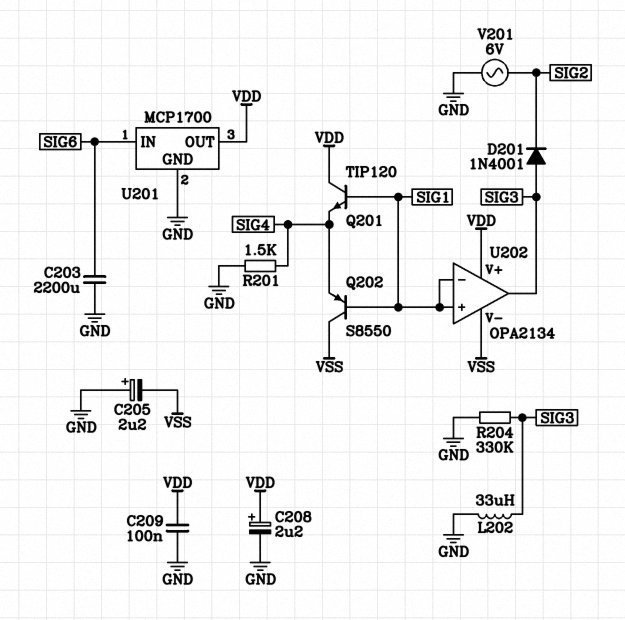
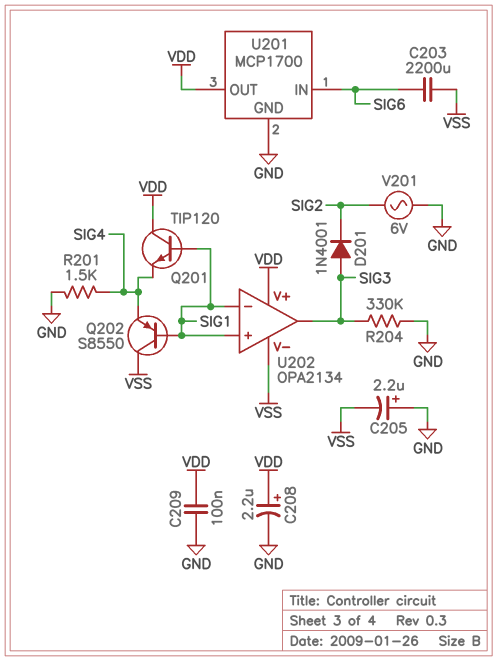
C203: 2200uF (GND, SIG6) -> 2200uF (SIG6, VSS)
L202: 33uH (GND, SIG3) -> none

